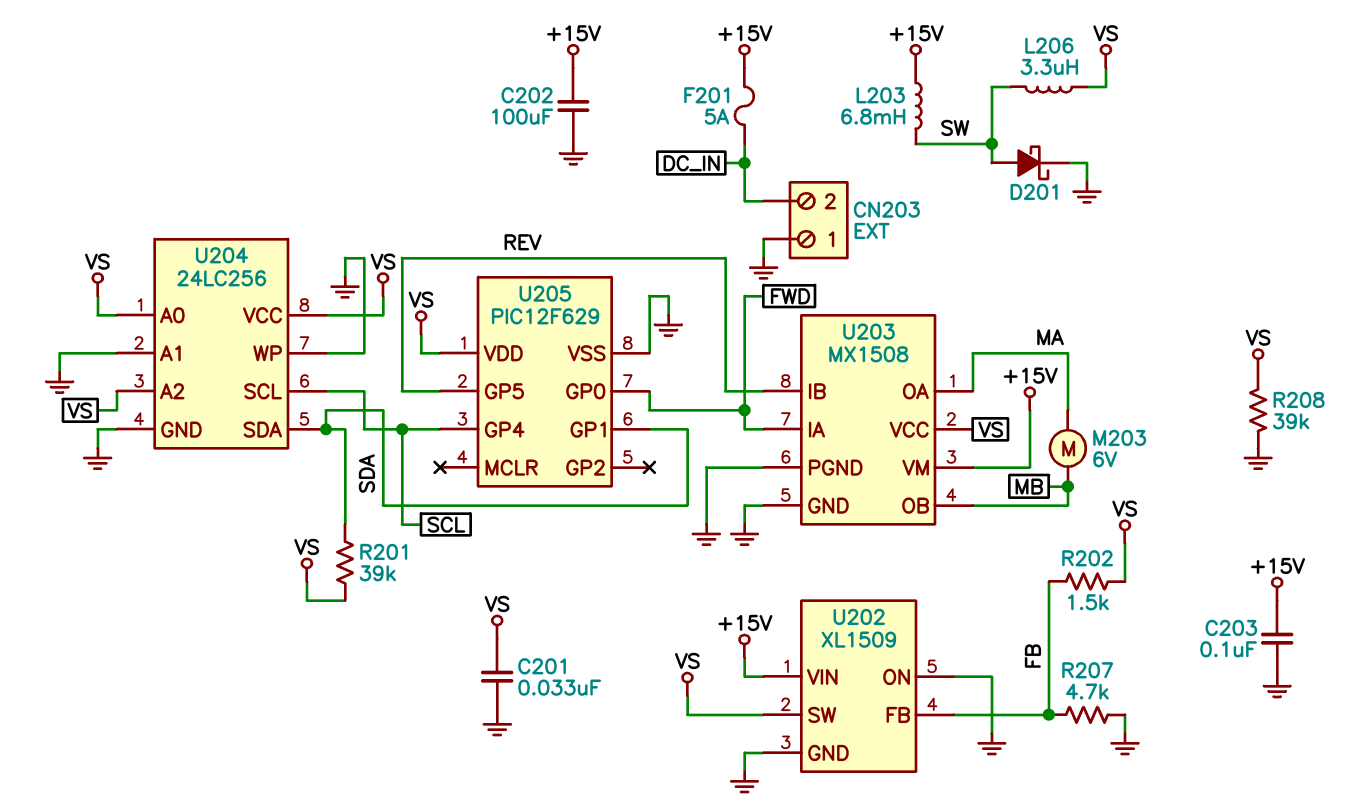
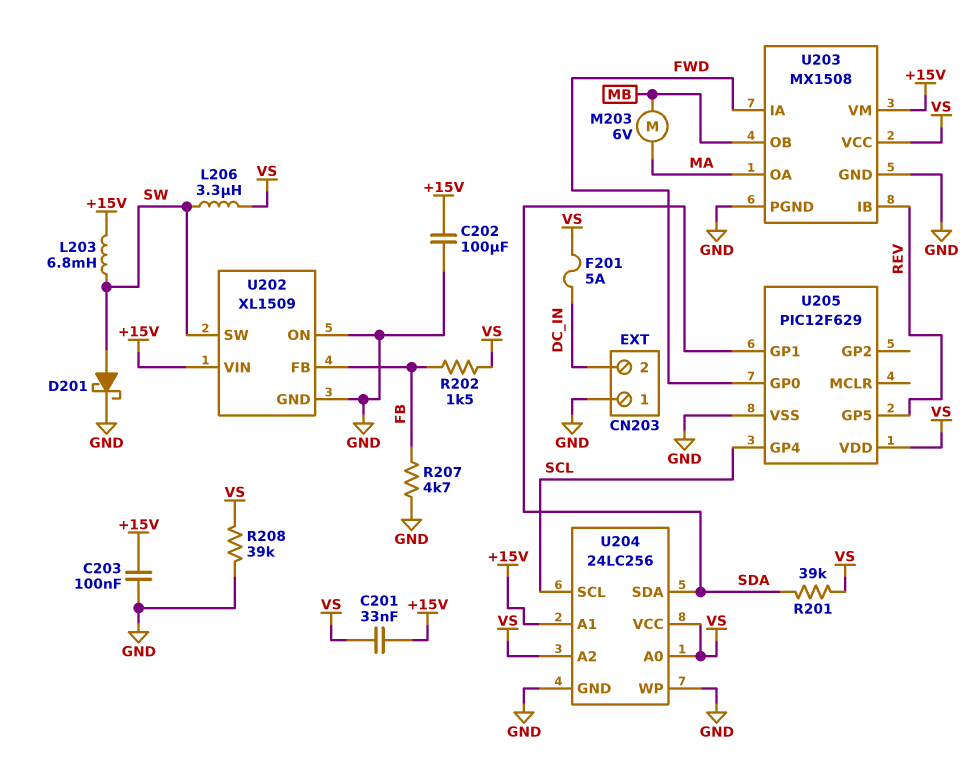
C201: 33nF (GND, VS) -> 33nF (+15V, VS)
F201: 5A (+15V, DC_IN) -> 5A (DC_IN, VS)
U202 pin SW: VS -> SW
U204 pin A1: GND -> +15V

